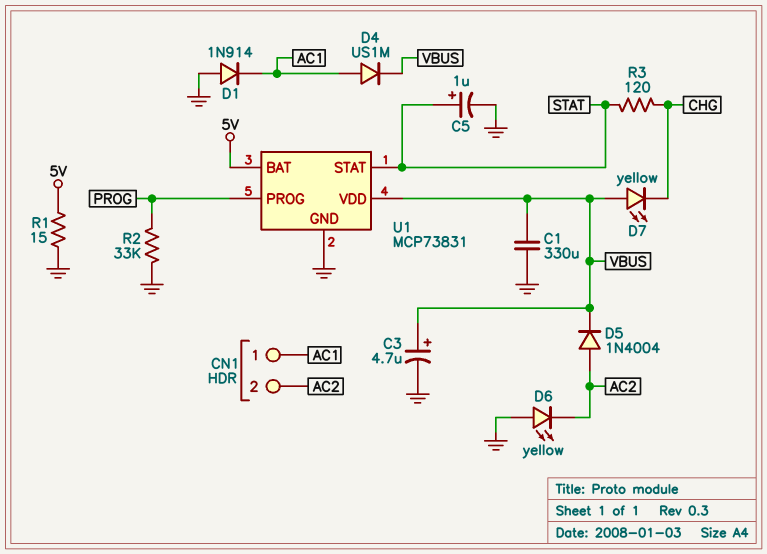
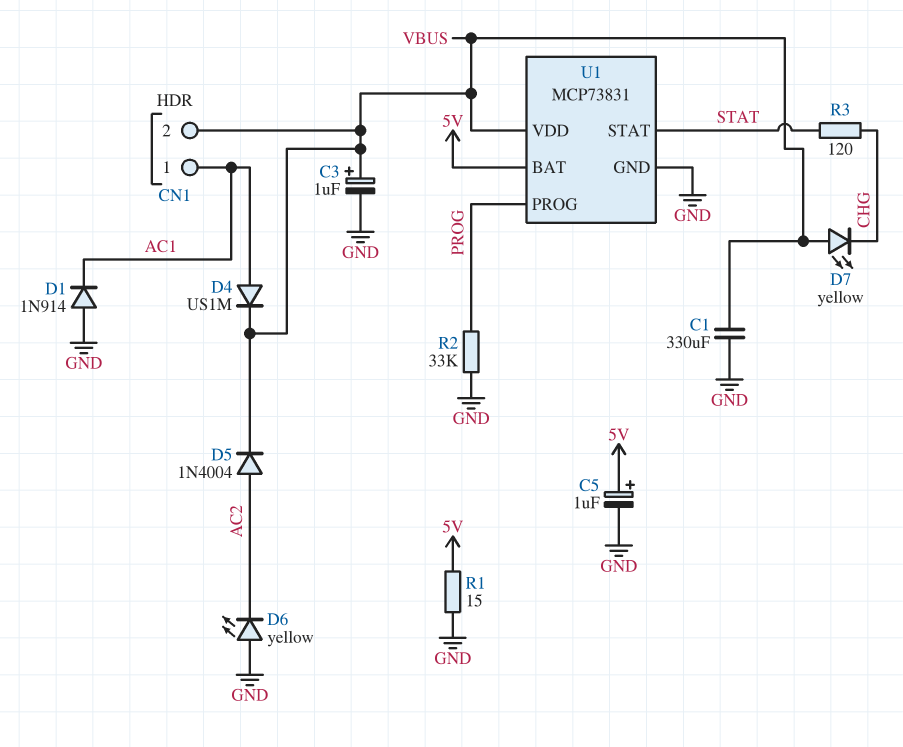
C3: 4.7uF (plus VBUS, minus GND) -> 1uF (plus VBUS, minus GND)
C5: 1uF (plus STAT, minus GND) -> 1uF (plus 5V, minus GND)
CN1 pin 2: AC2 -> VBUS

